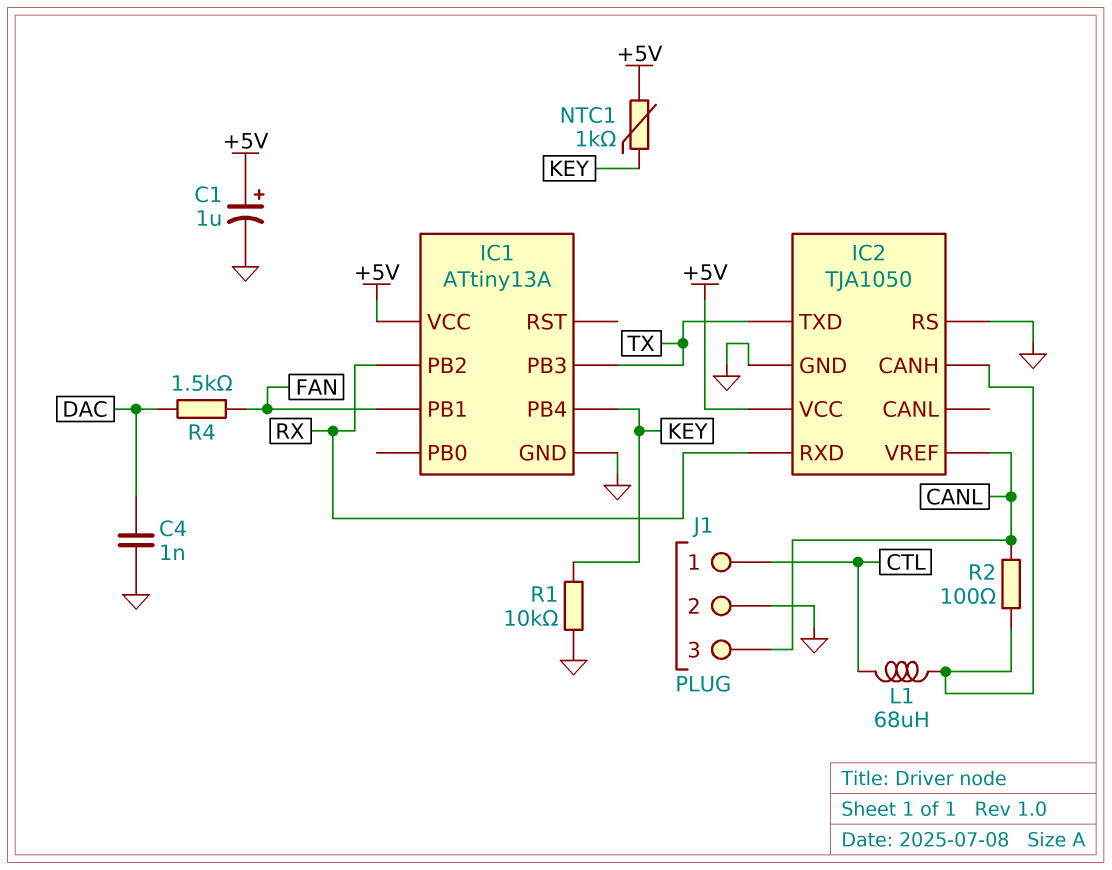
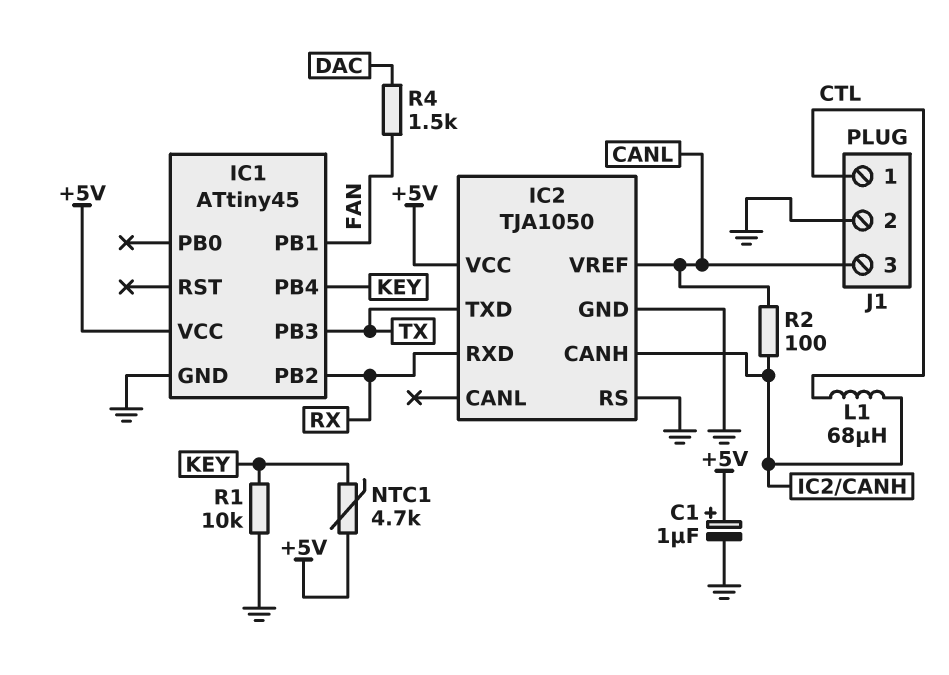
C4: 1nF (DAC, GND) -> none
IC1: ATtiny13A -> ATtiny45
NTC1: 1k (+5V, KEY) -> 4.7k (+5V, KEY)

